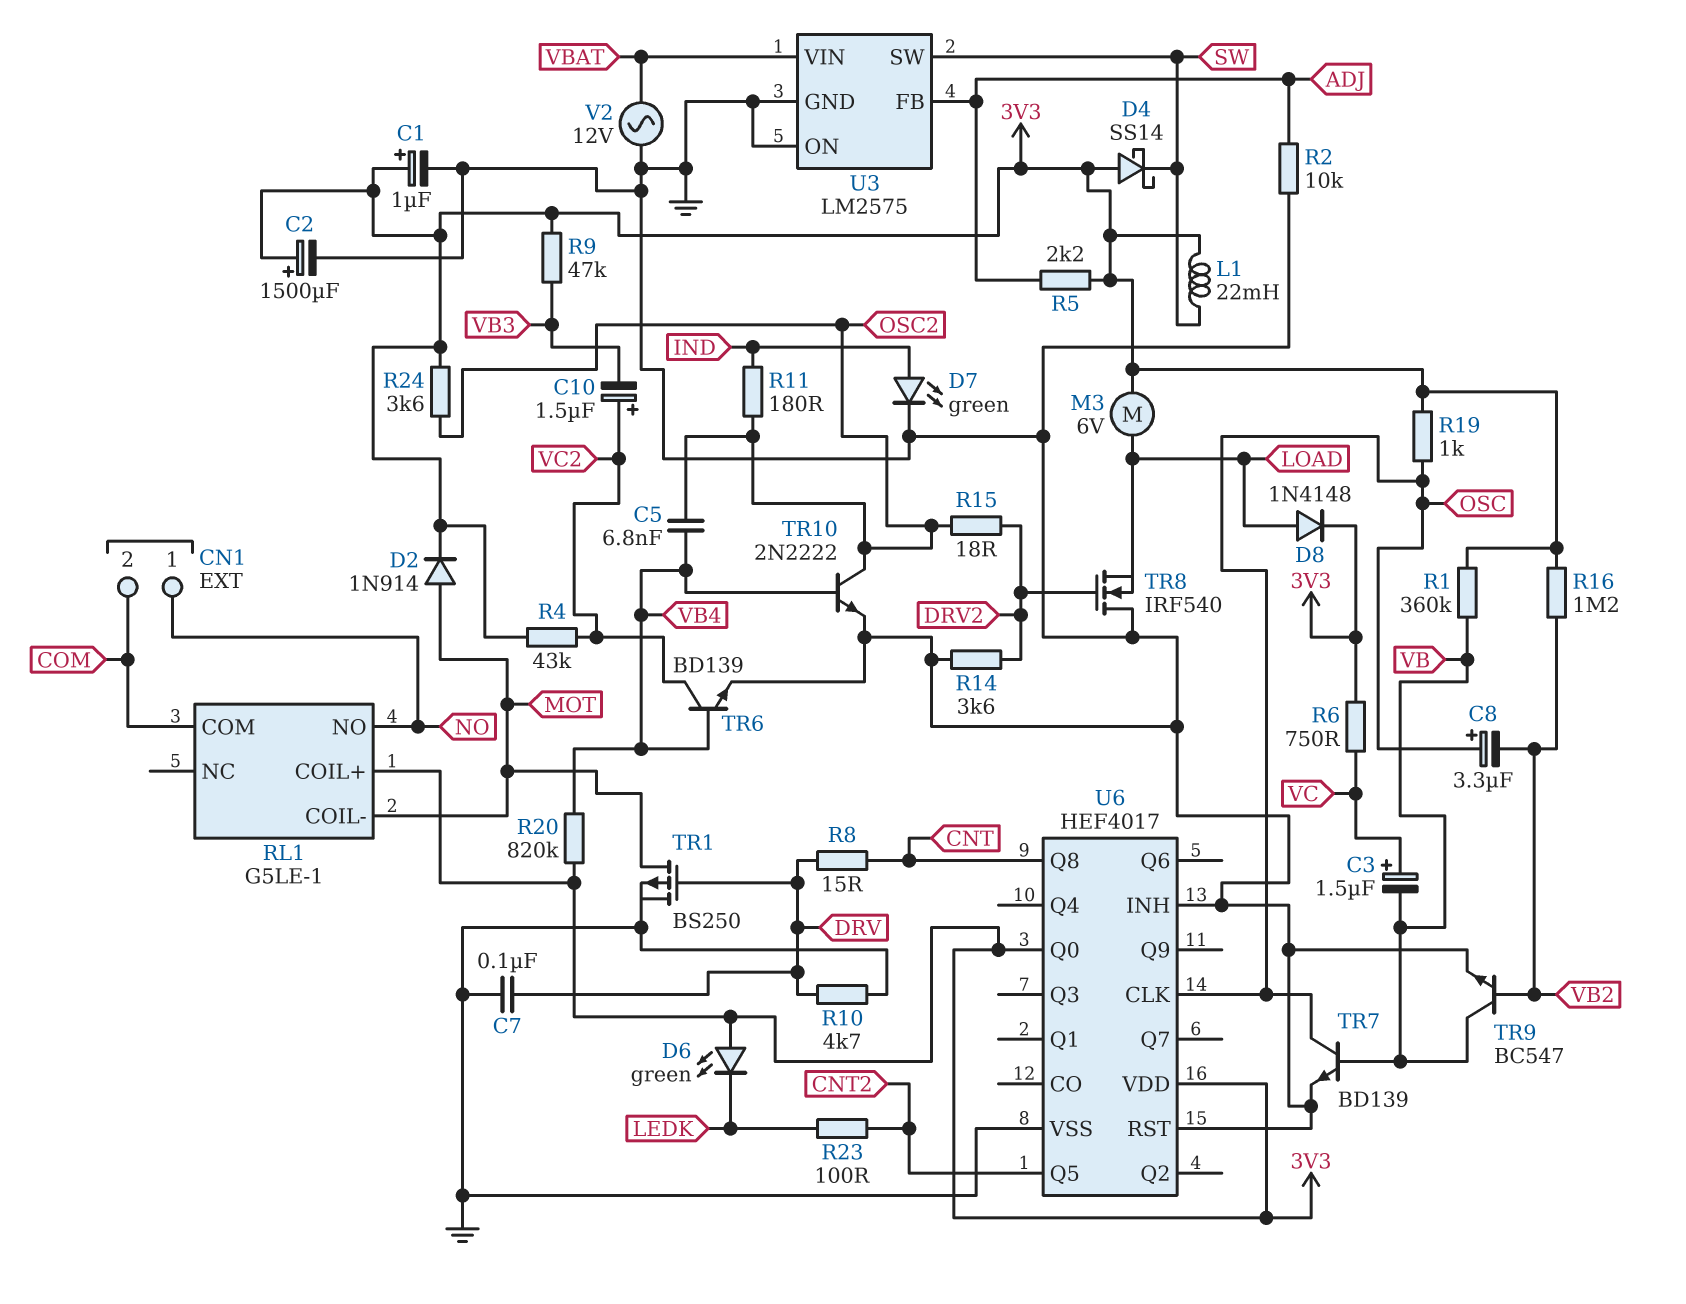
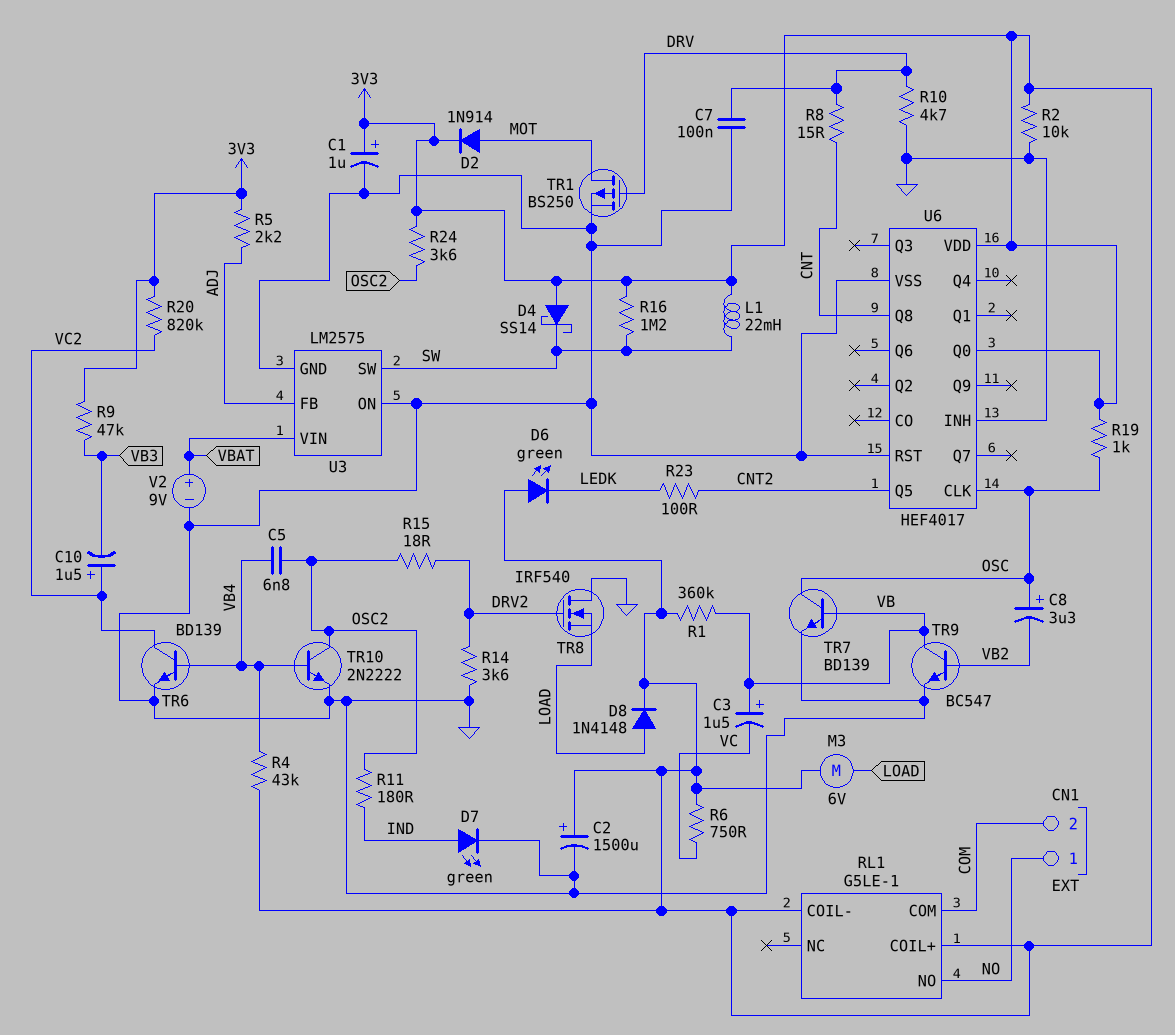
C3: 1.5uF (plus VC, minus VB) -> 1.5uF (plus VB, minus VC)
R2: 10k (ADJ, GND) -> 10k (3V3, GND)
R4: 43k (3V3, VC2) -> 43k (3V3, VB4)
R16: 1.2M (3V3, VB2) -> 1.2M (3V3, SW)
R20: 820k (3V3, VB4) -> 820k (3V3, VC2)
RL1 pin COIL-: MOT -> 3V3
V2: AC 12V (GND, VBAT) -> 9V (plus VBAT, minus GND)

